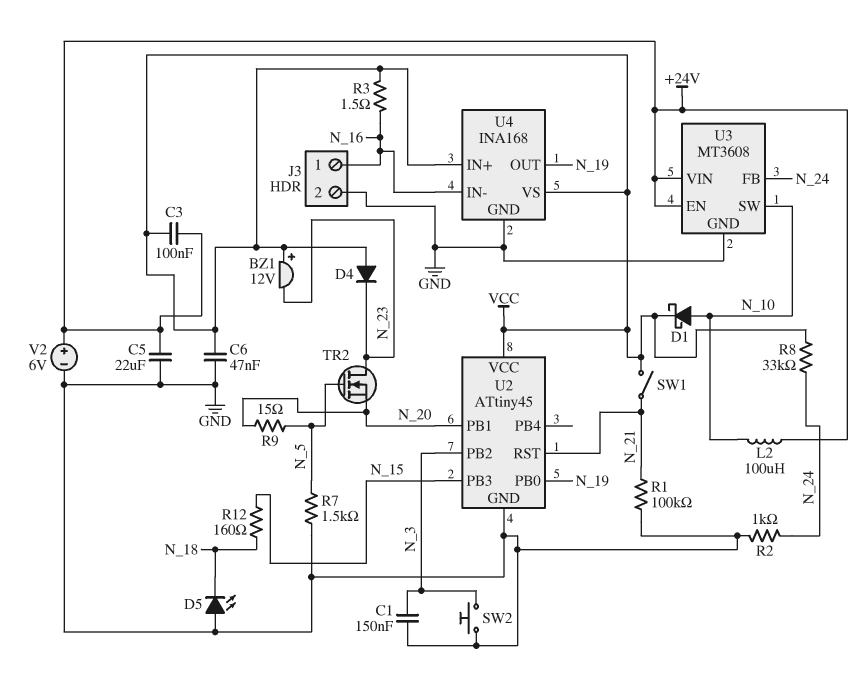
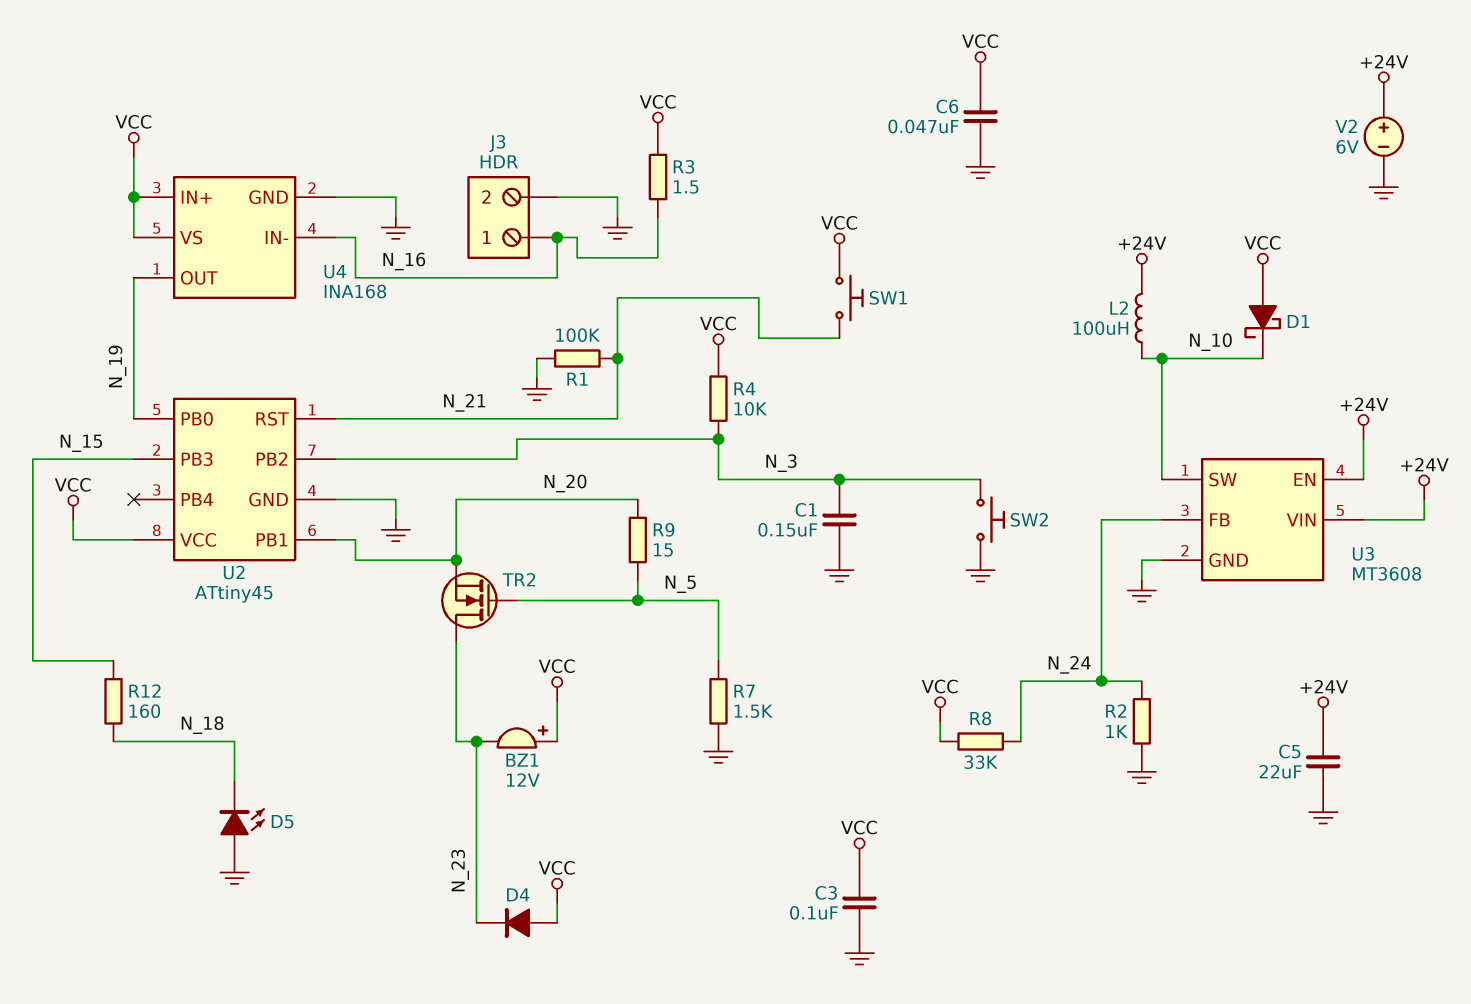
C3: 100nF (+24V, VCC) -> 100nF (GND, VCC)
D1: schottky (A N_10, K VCC) -> schottky (A VCC, K N_10)
R4: none -> 10k (N_3, VCC)
SW1: switch (N_21, VCC) -> button (N_21, VCC)

